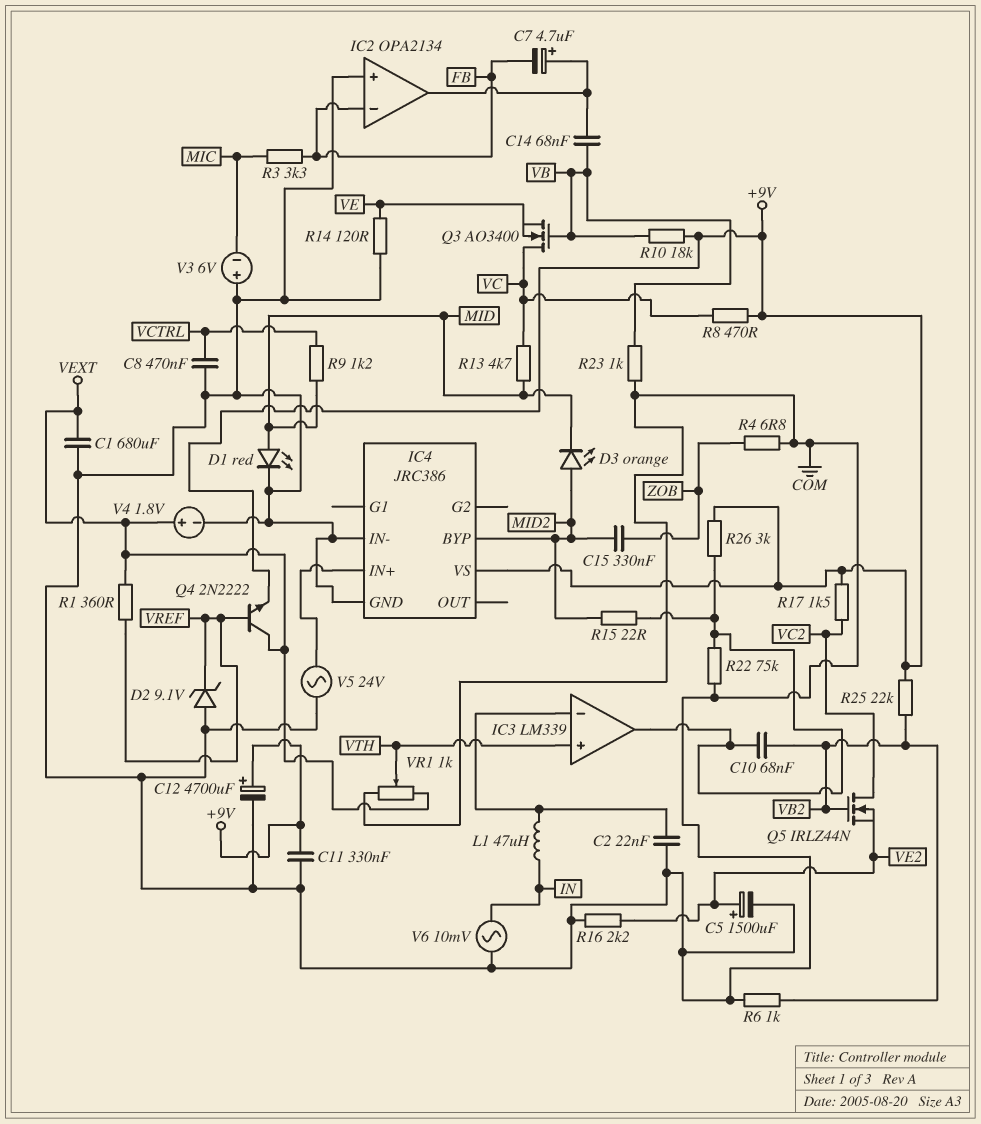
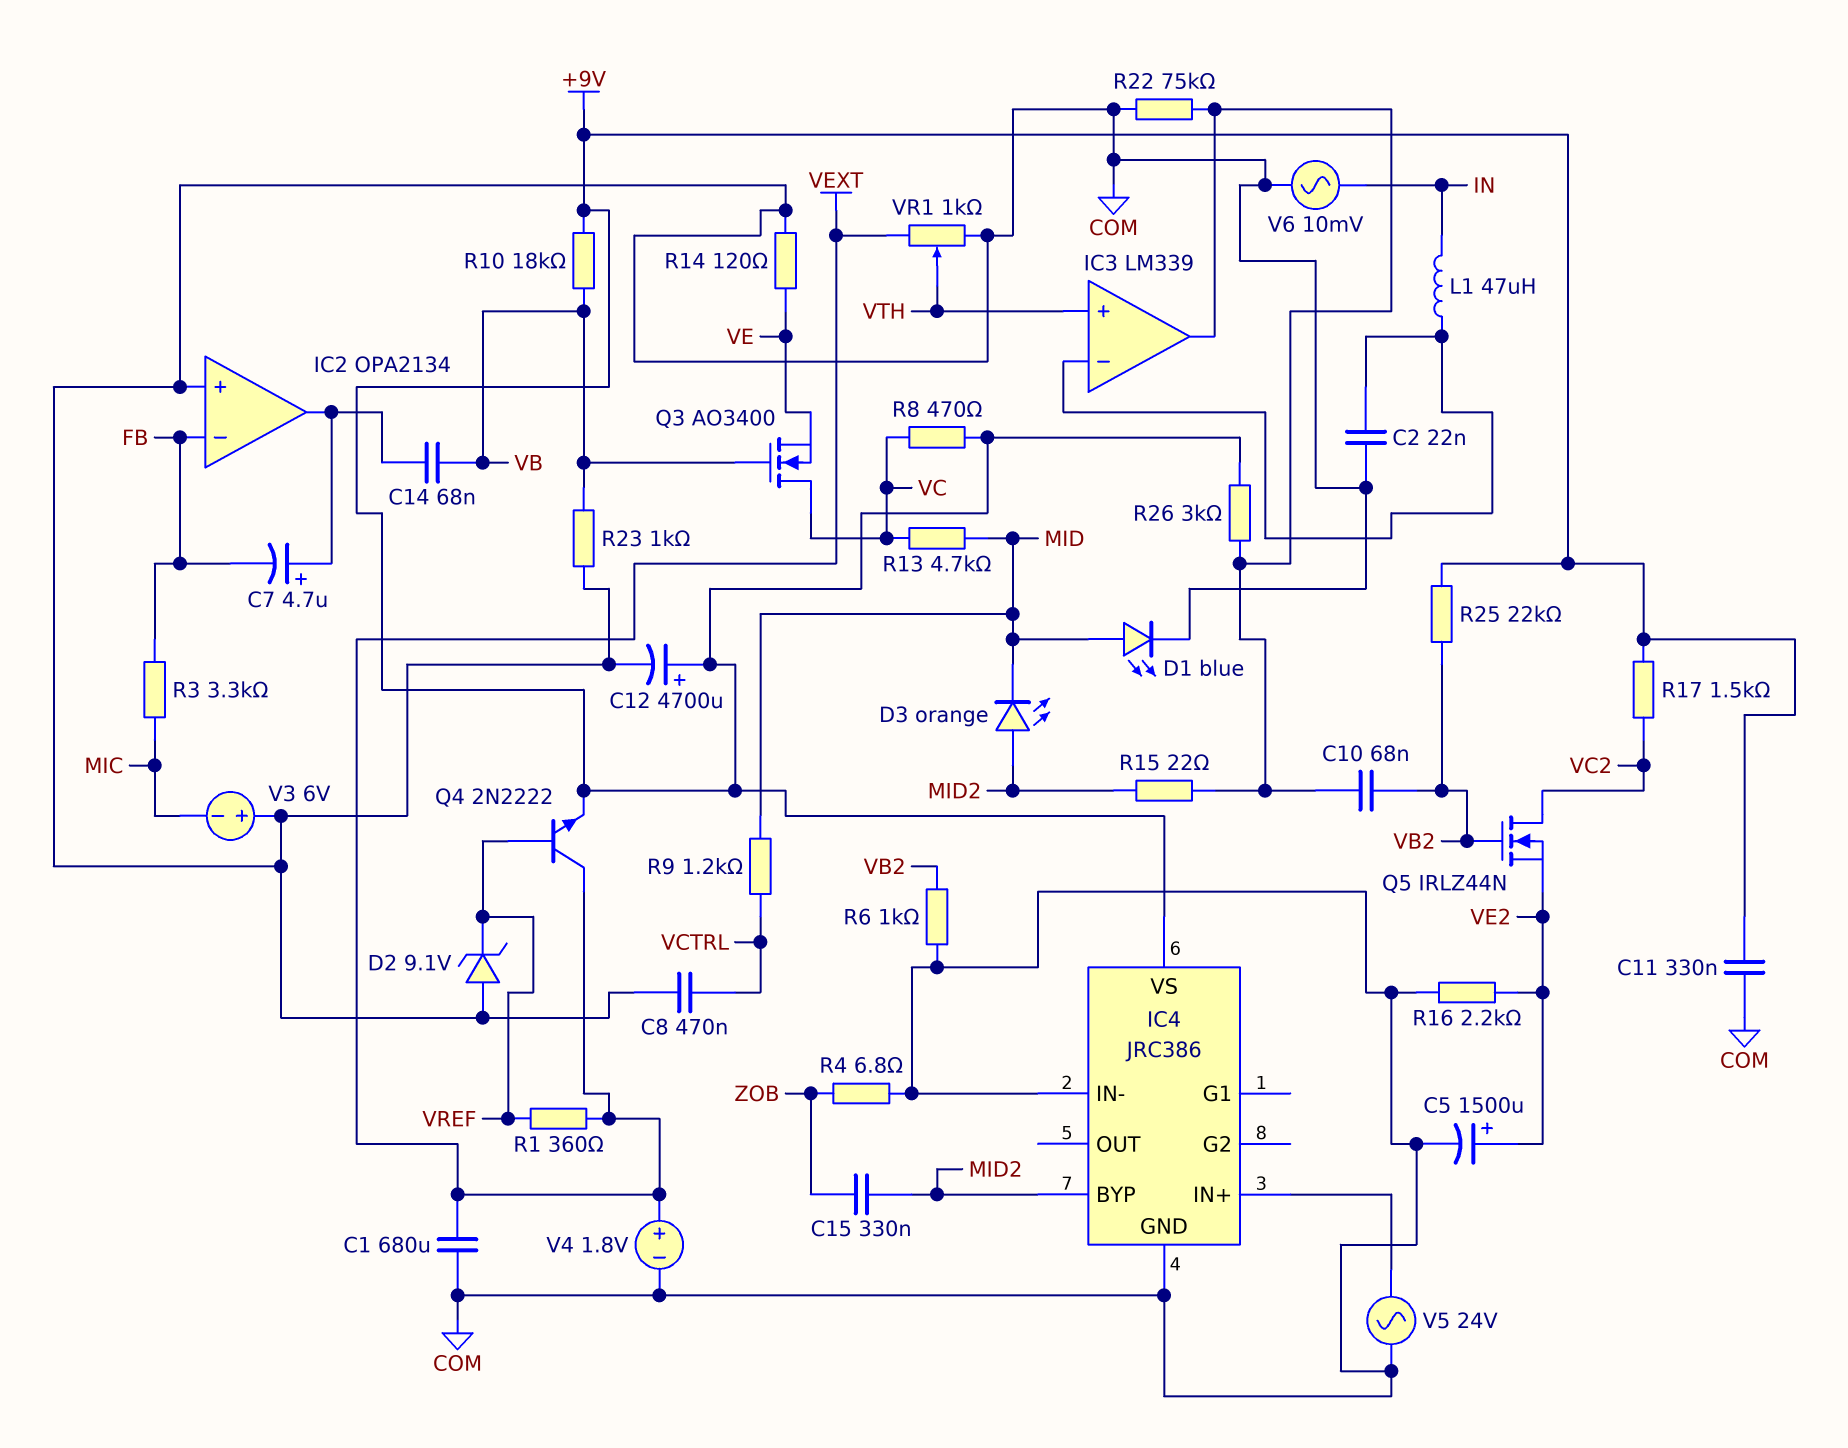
D1: LED red (A MID, K COM) -> LED blue (A MID, K COM)

